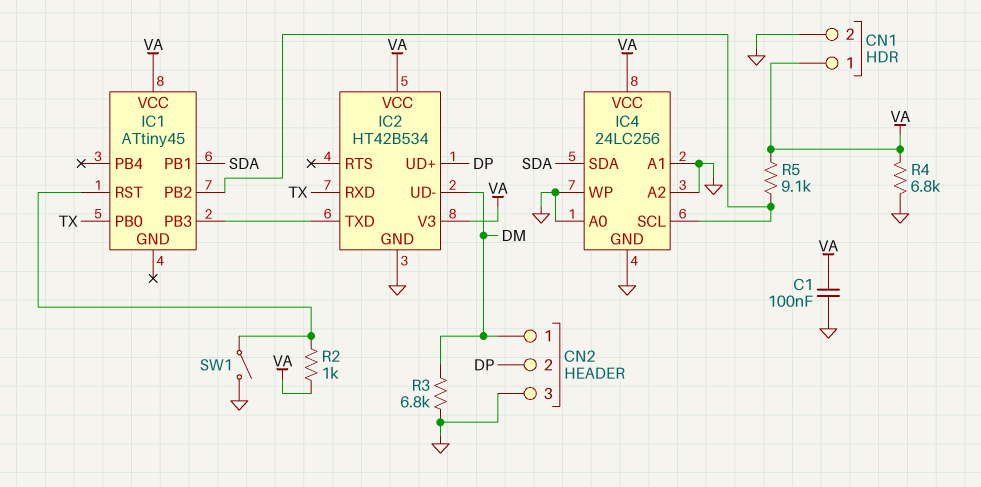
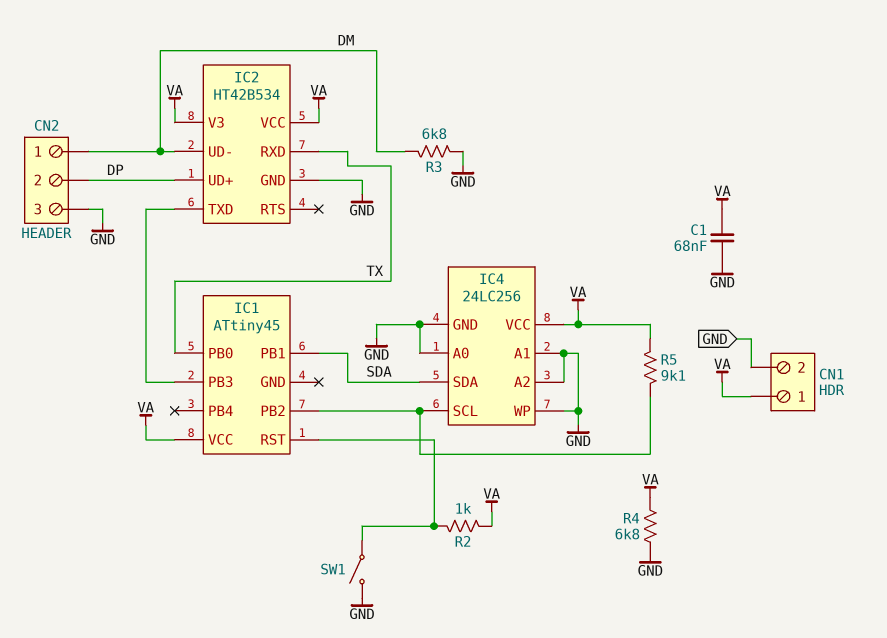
C1: 100nF (GND, VA) -> 68nF (GND, VA)

